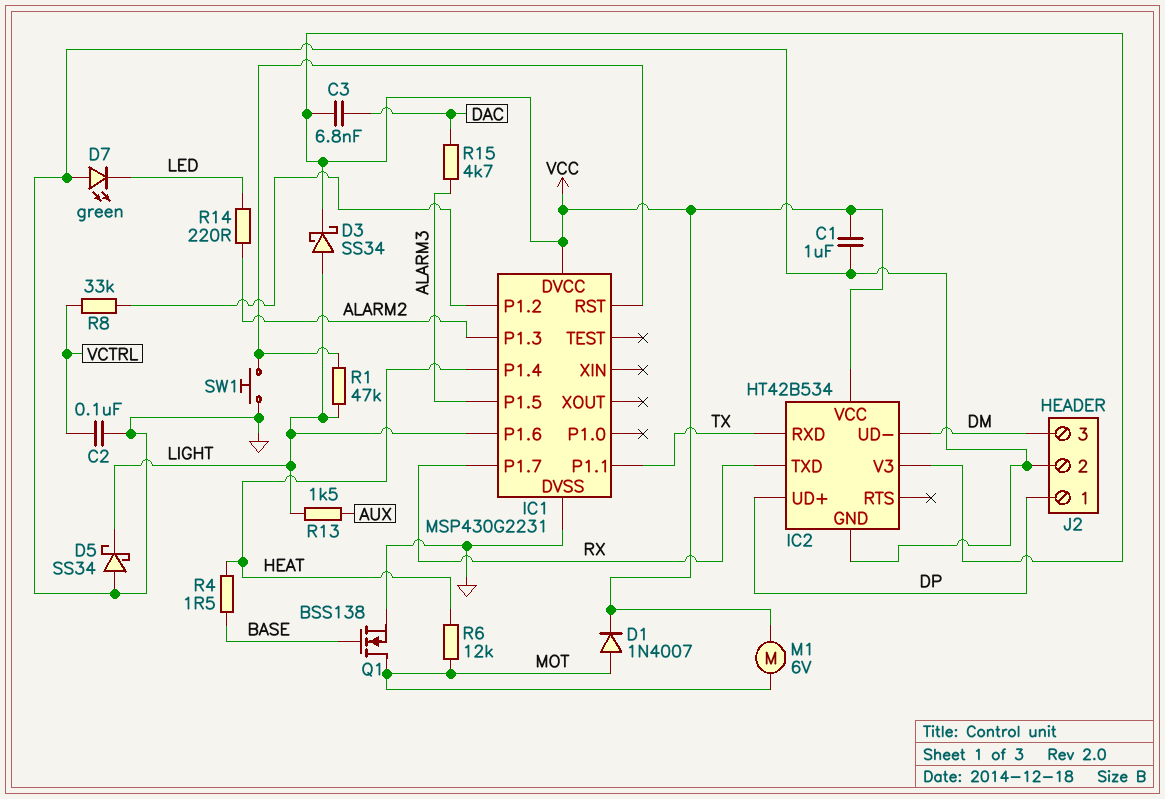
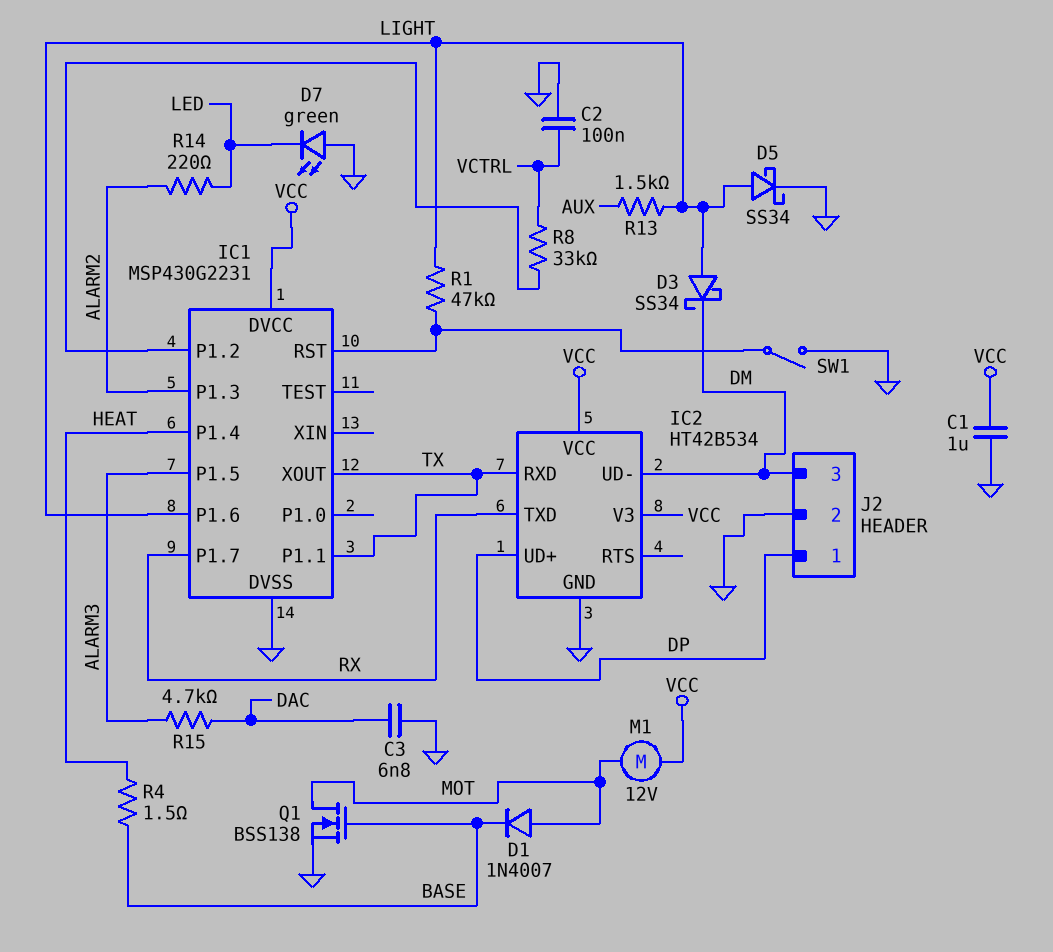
C3: 6.8nF (DAC, VCC) -> 6.8nF (DAC, GND)
D1: diode 1N4007 (A MOT, K VCC) -> diode 1N4007 (A MOT, K BASE)
D3: schottky SS34 (A LIGHT, K VCC) -> schottky SS34 (A LIGHT, K DM)
D5: schottky SS34 (A GND, K LIGHT) -> schottky SS34 (A LIGHT, K GND)
IC1 pin XOUT: none -> TX
M1: motor 6V (MOT, VCC) -> motor 12V (MOT, VCC)
R6: 12k (HEAT, MOT) -> none
SW1: button (GND, IC1/RST) -> switch (GND, IC1/RST)

